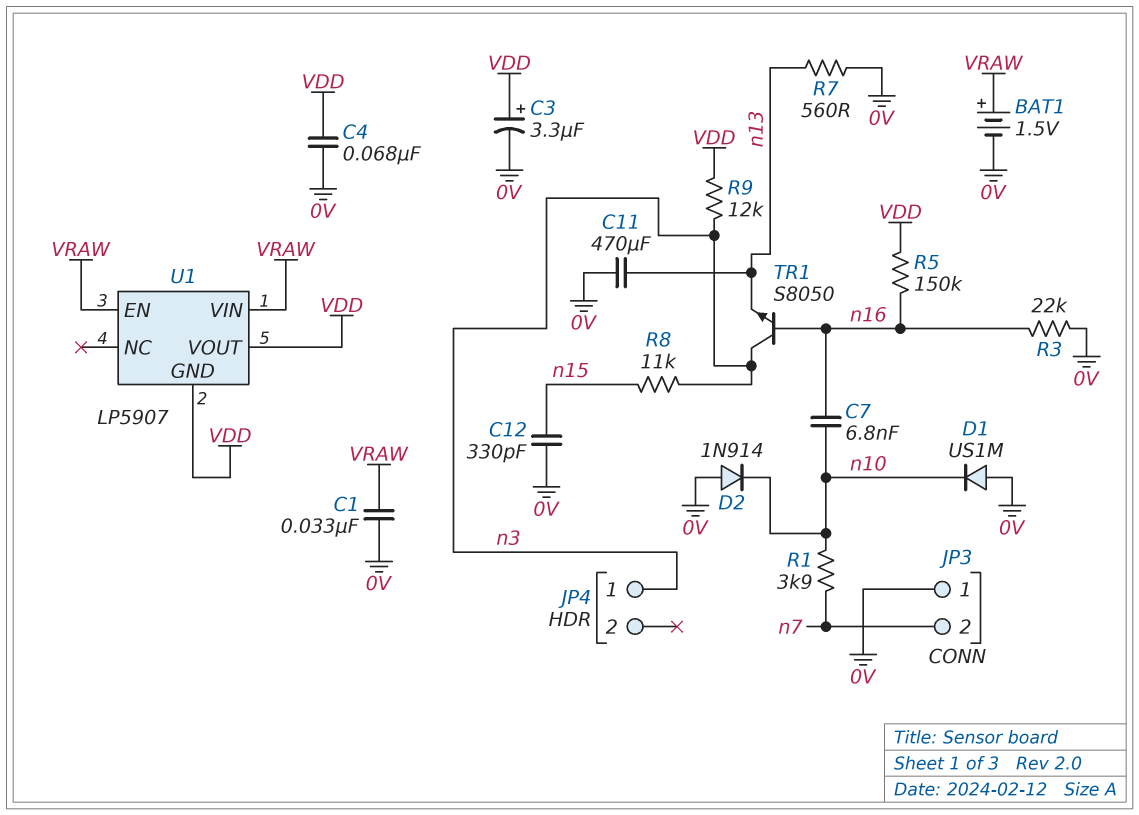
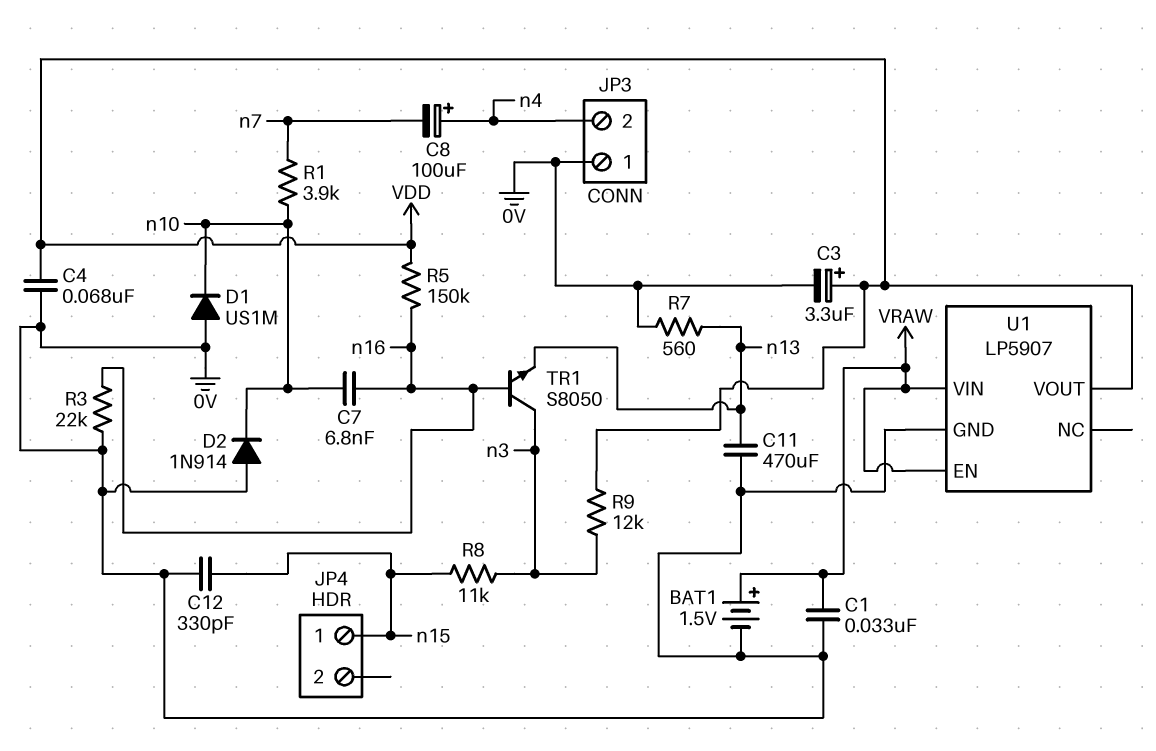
C8: none -> 100uF (plus n4, minus n7)
JP3 pin 2: n7 -> n4
JP4 pin 1: n3 -> n15
U1 pin GND: VDD -> 0V

